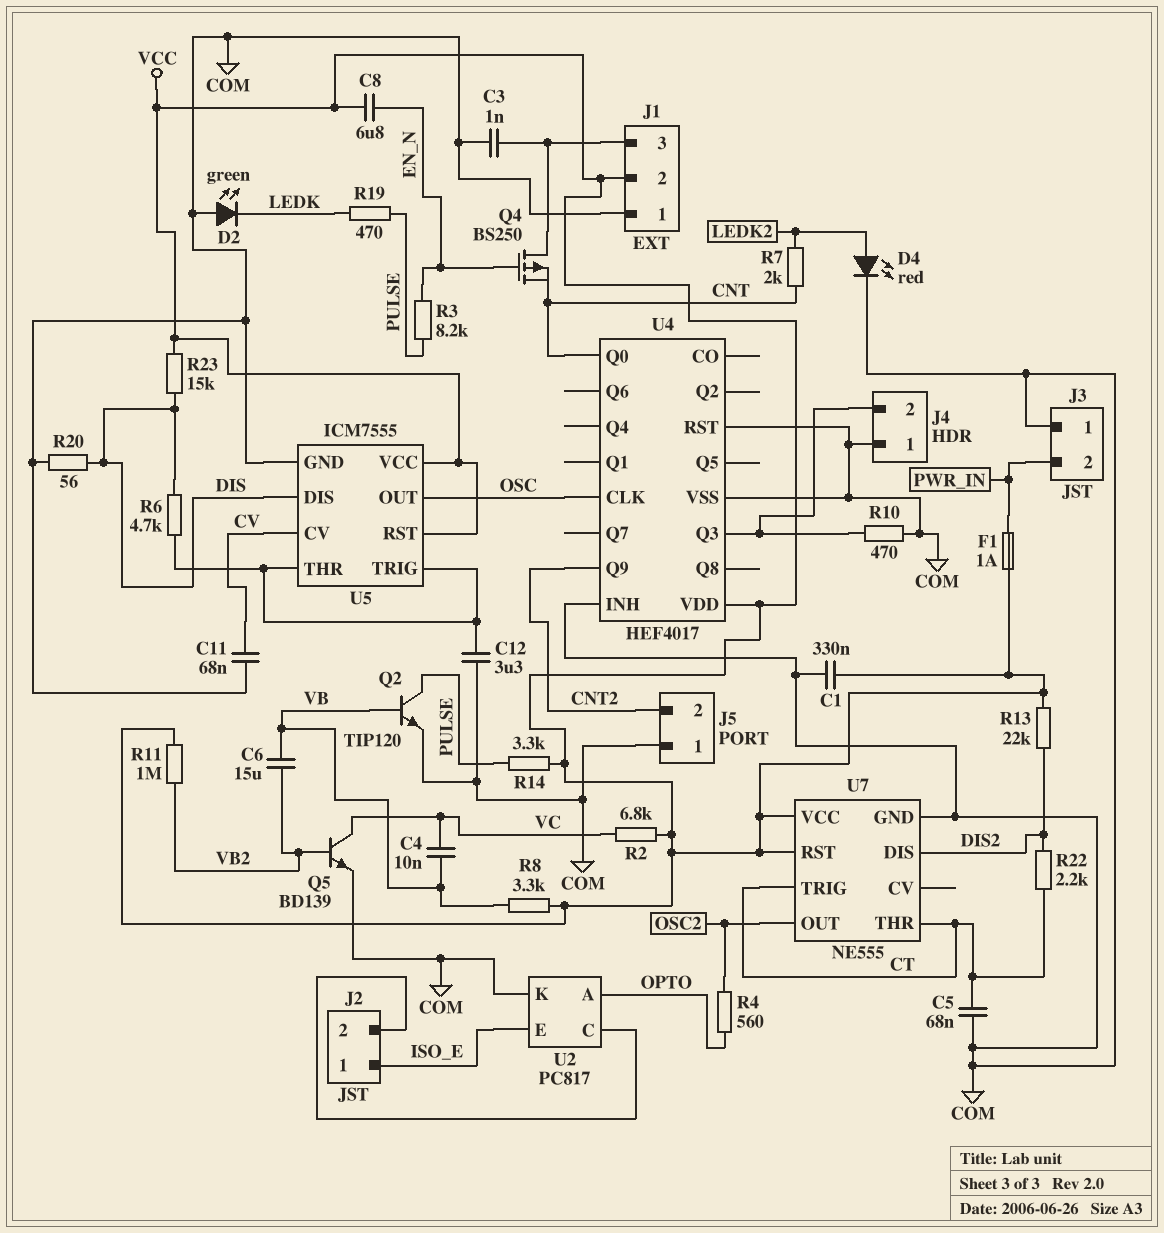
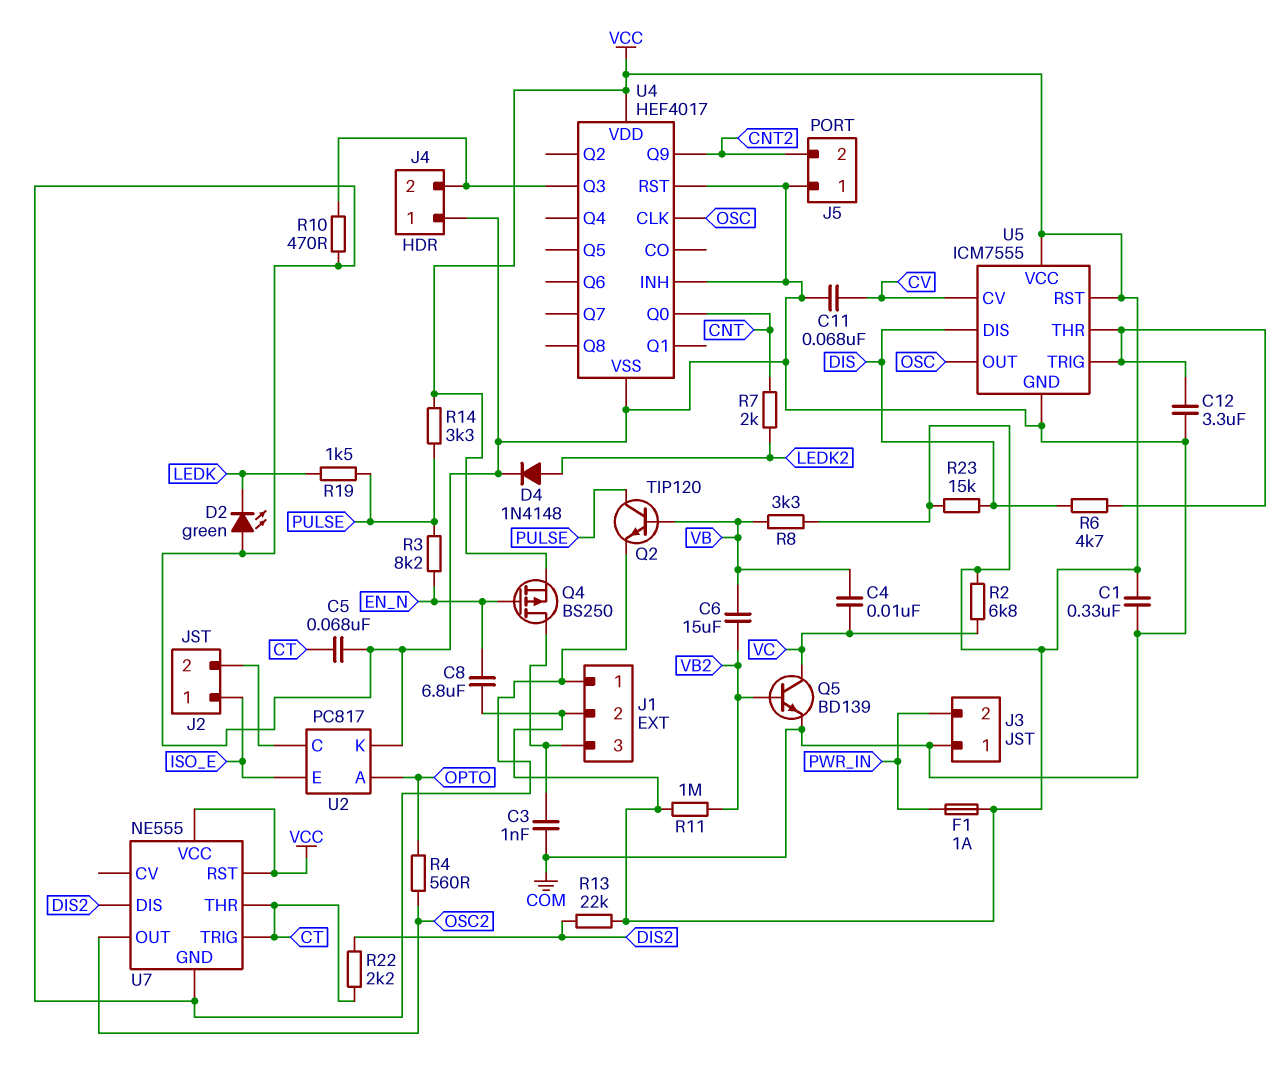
D4: LED red (A LEDK2, K COM) -> diode 1N4148 (A LEDK2, K COM)
Q4: PMOS BS250 (G EN_N, D J1/3, S CNT) -> PMOS BS250 (G EN_N, D J1/3, S VCC)
R19: 470 (LEDK, PULSE) -> 1.5k (LEDK, PULSE)
R20: 56 (COM, DIS) -> none

